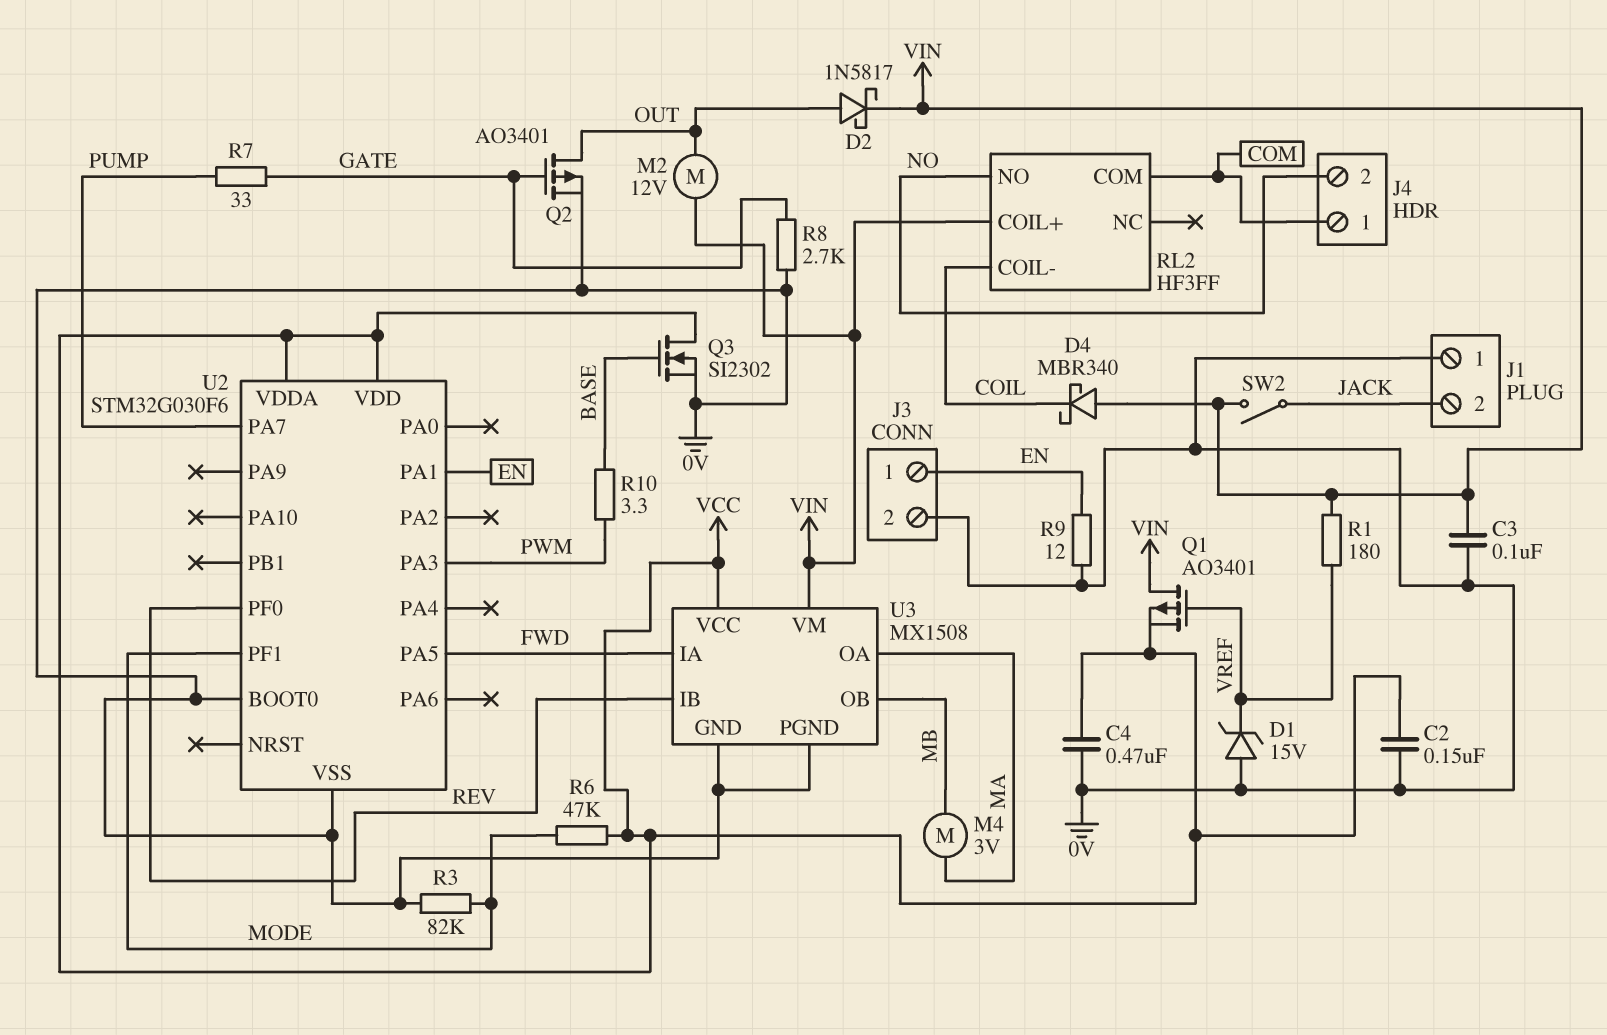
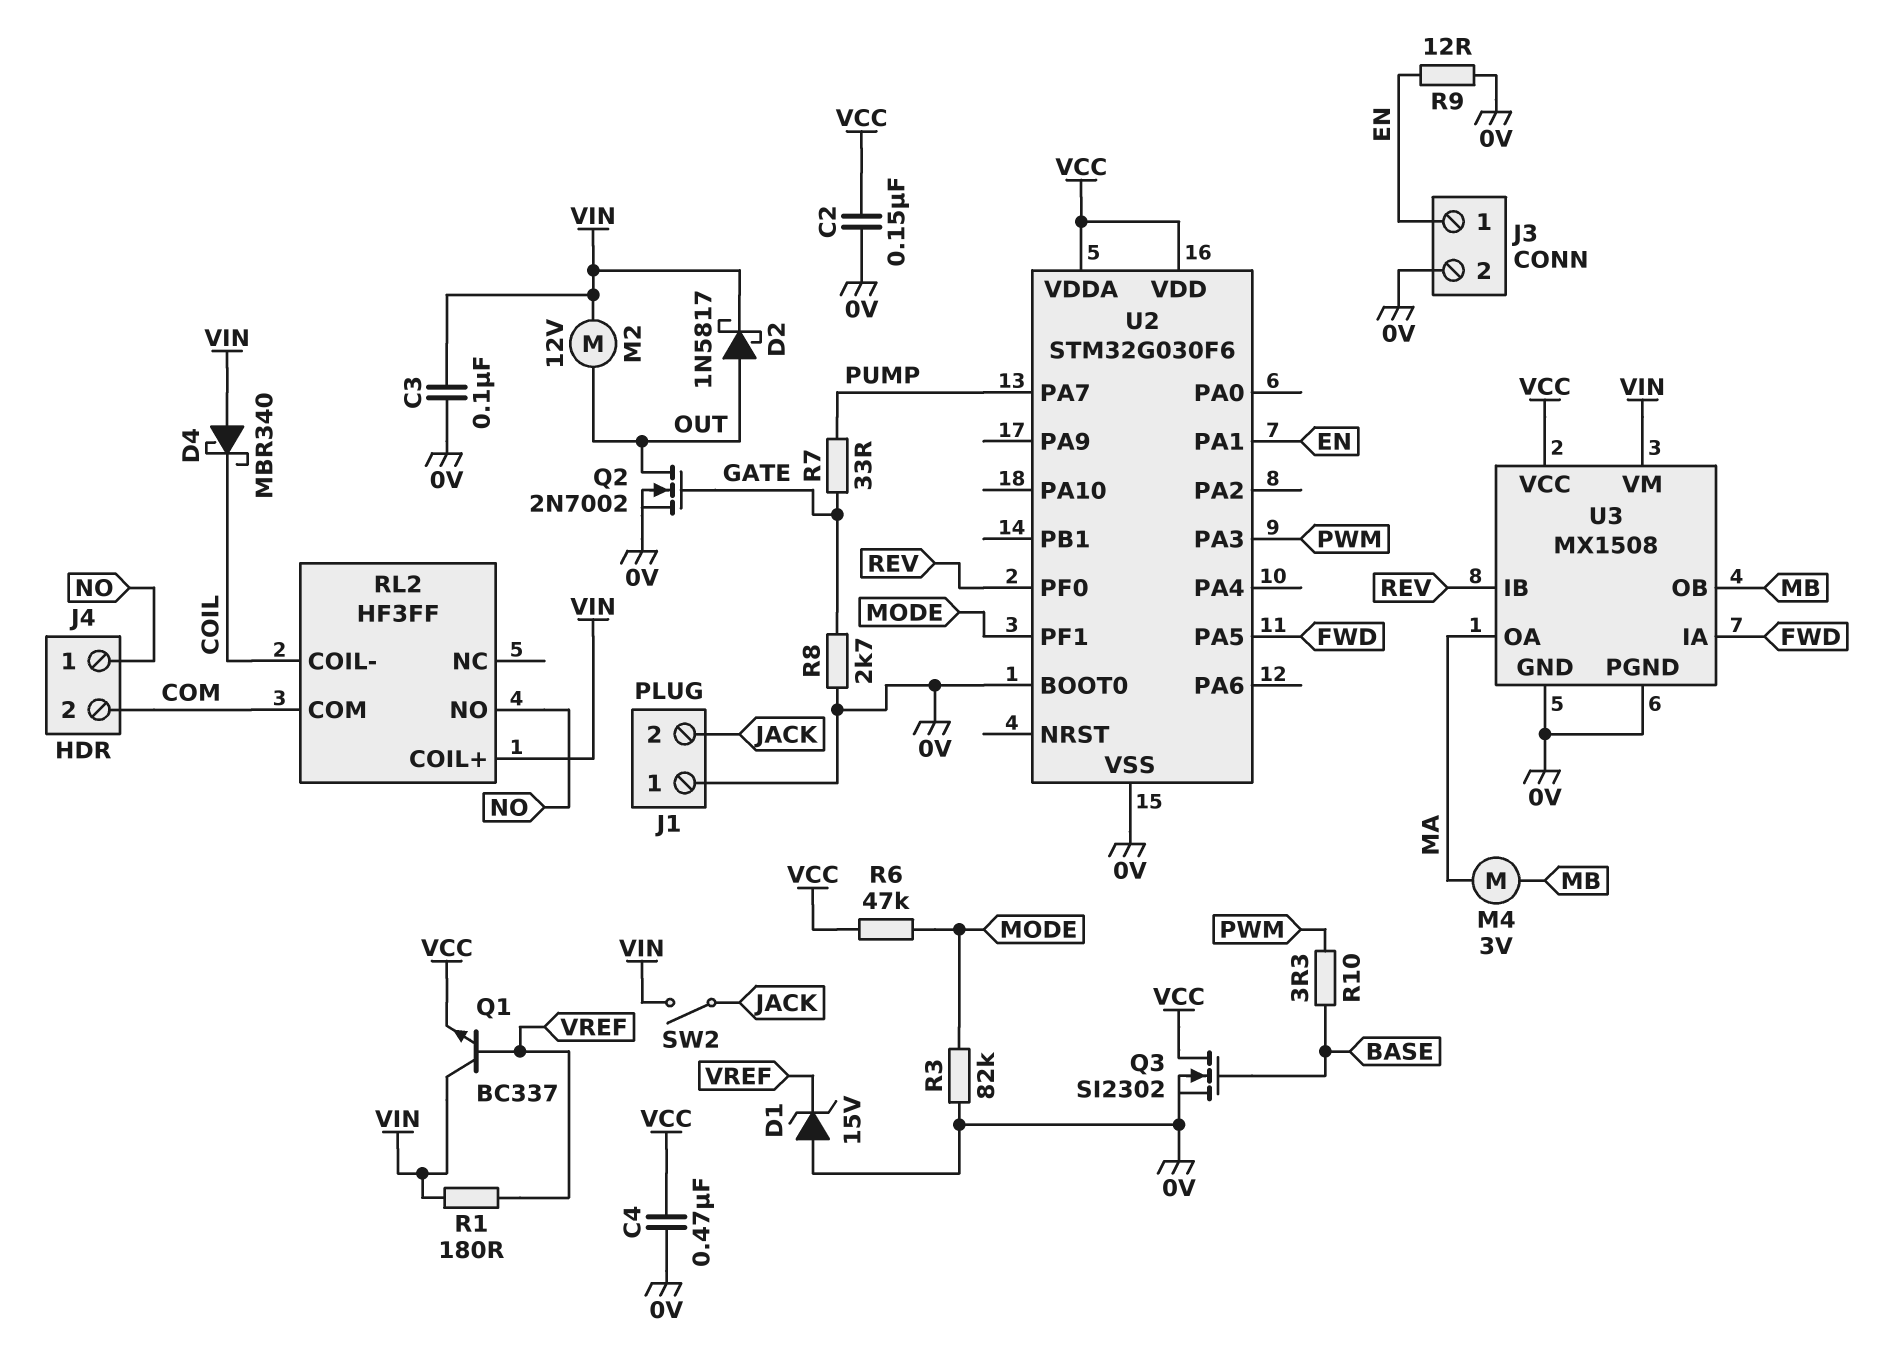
J4 pin 1: COM -> NO
J4 pin 2: NO -> COM
Q1: PMOS AO3401 (G VREF, D VIN, S VCC) -> NPN BC337 (B VREF, C VIN, E VCC)
Q2: PMOS AO3401 (G GATE, D OUT, S 0V) -> NMOS 2N7002 (G GATE, D OUT, S 0V)

